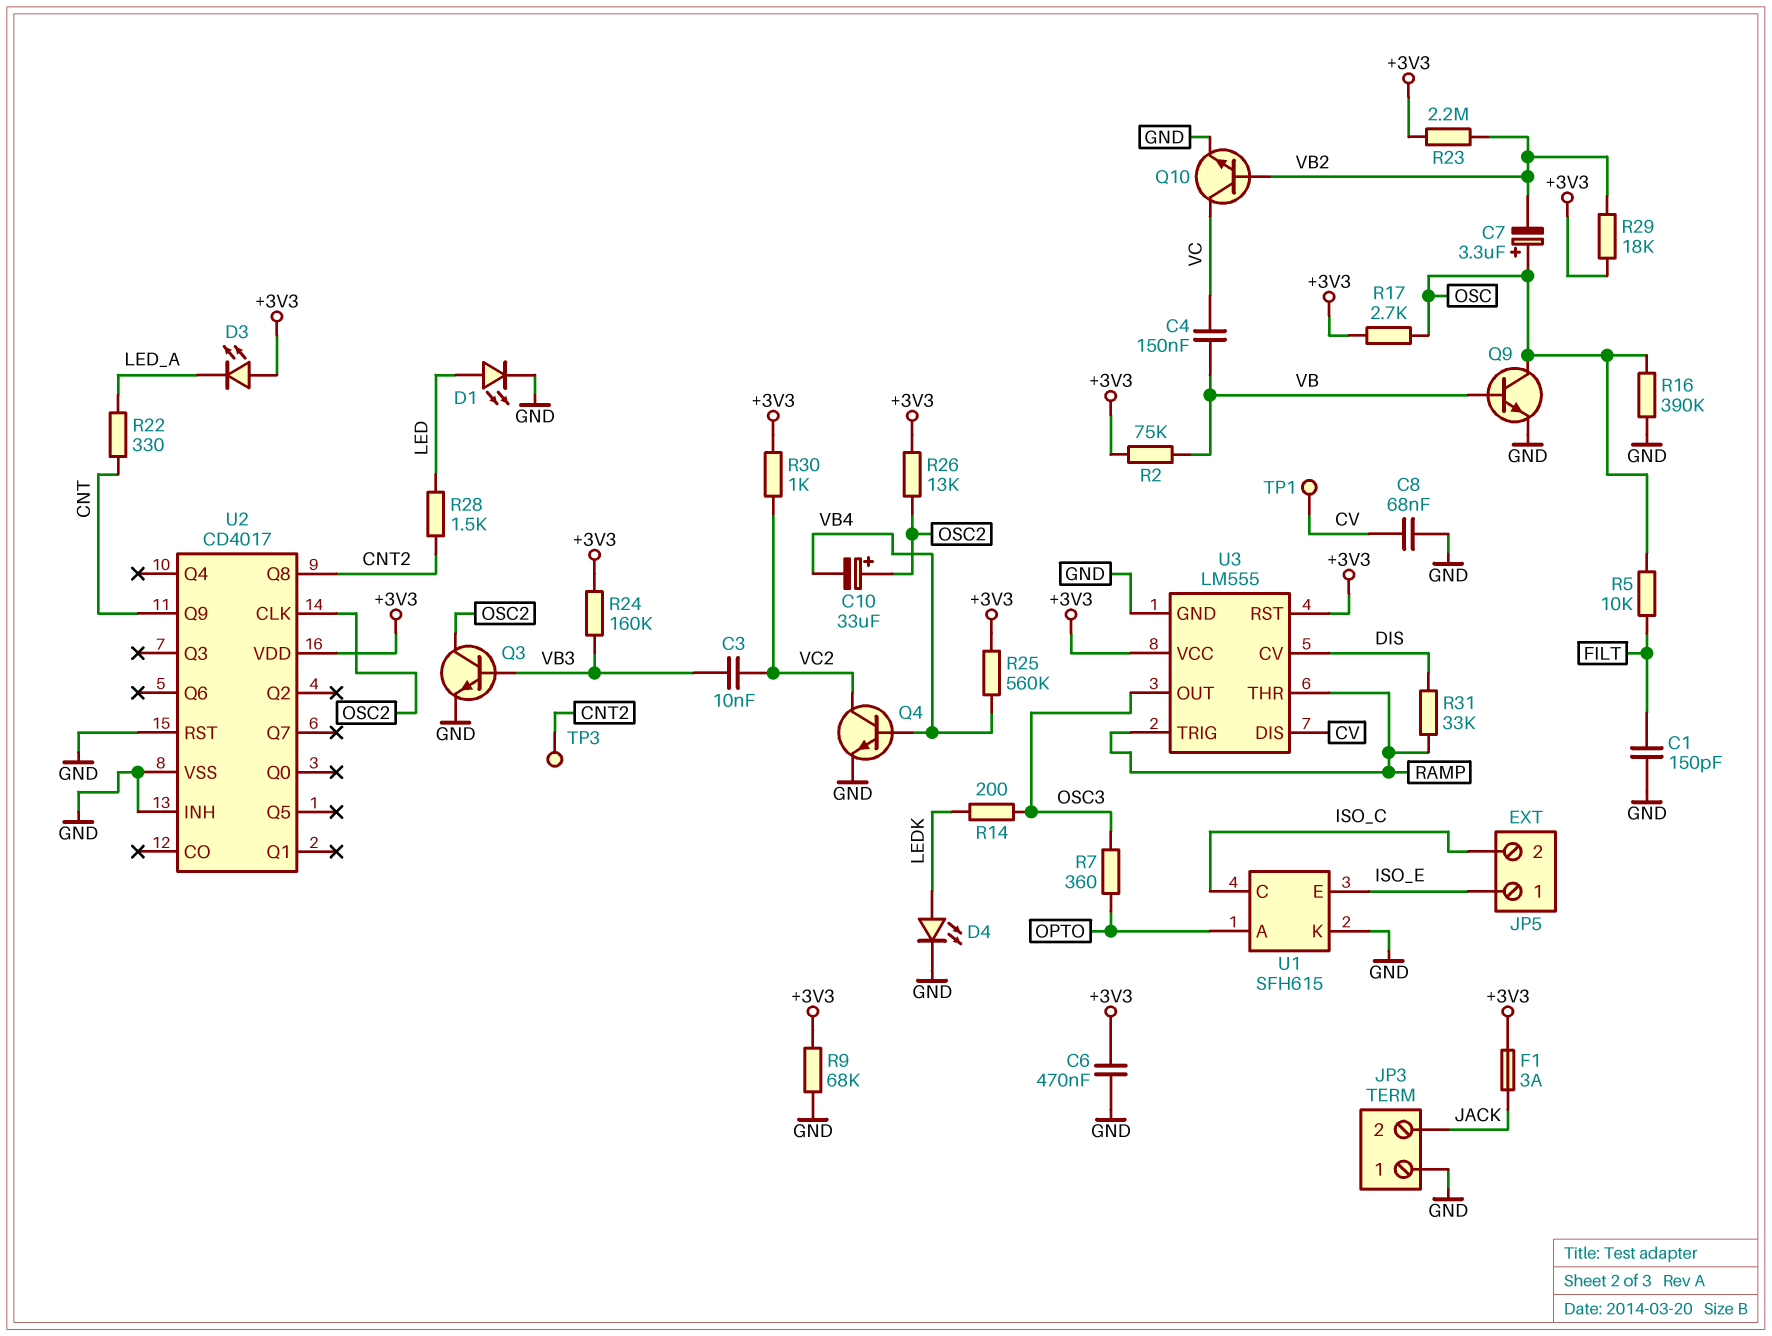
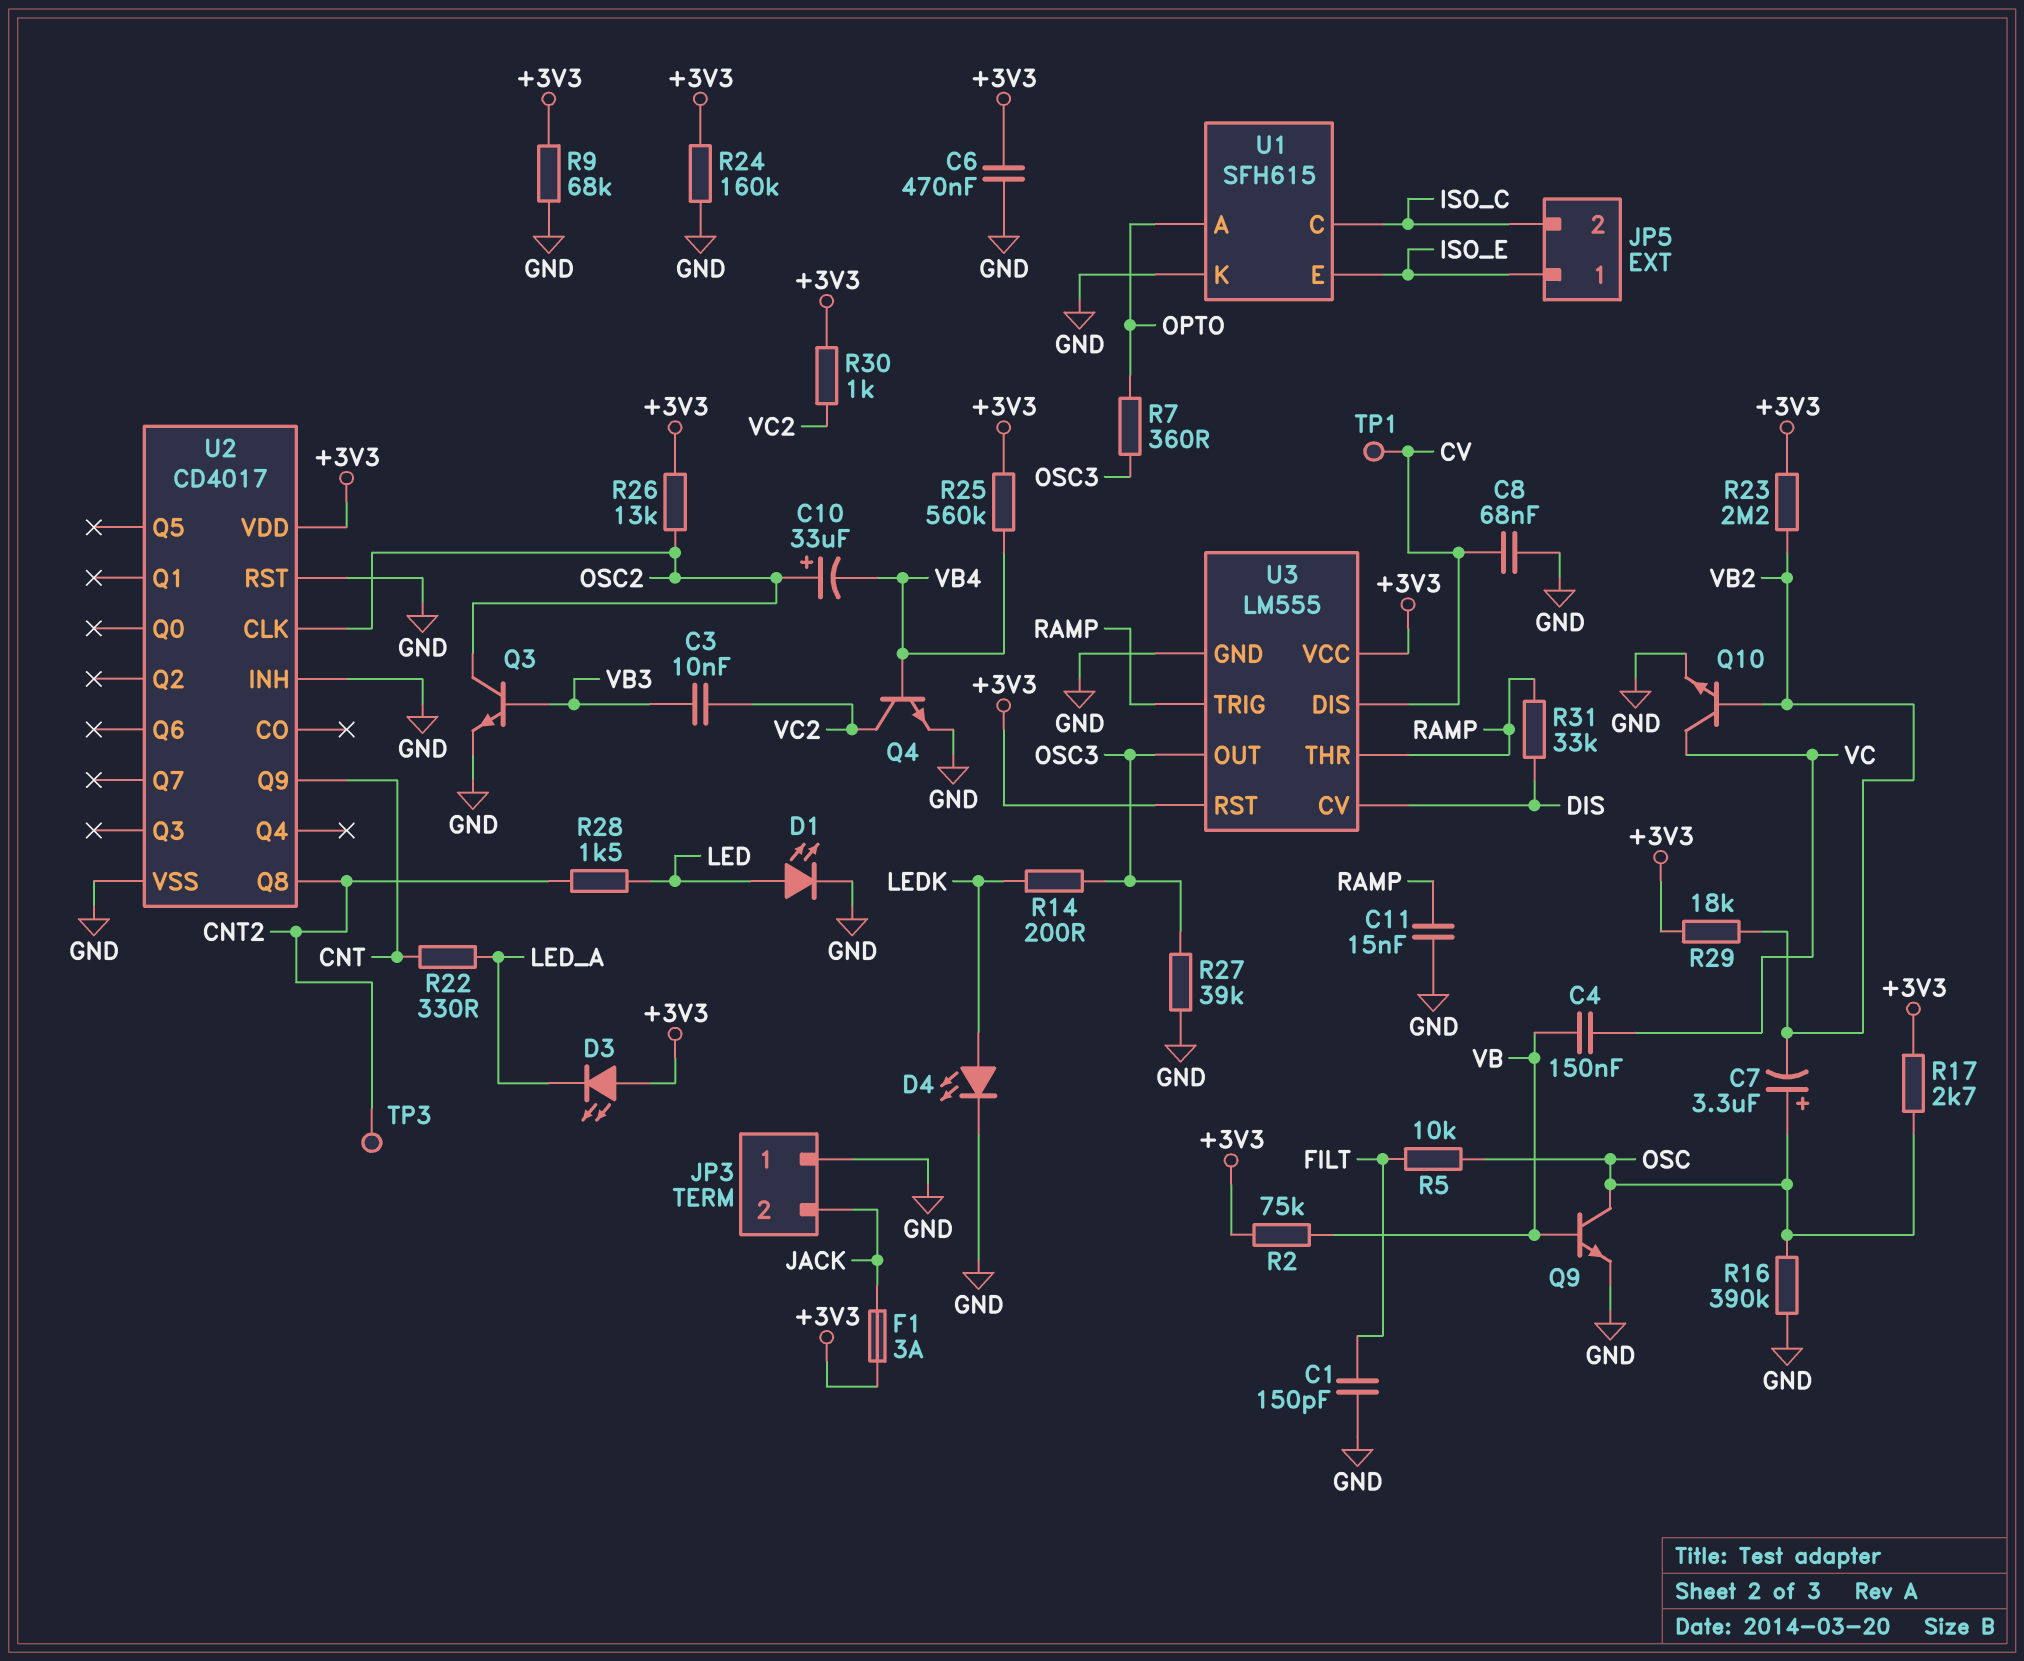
C11: none -> 15nF (GND, RAMP)
R24: 160k (+3V3, VB3) -> 160k (+3V3, GND)
R27: none -> 39k (GND, OSC3)

